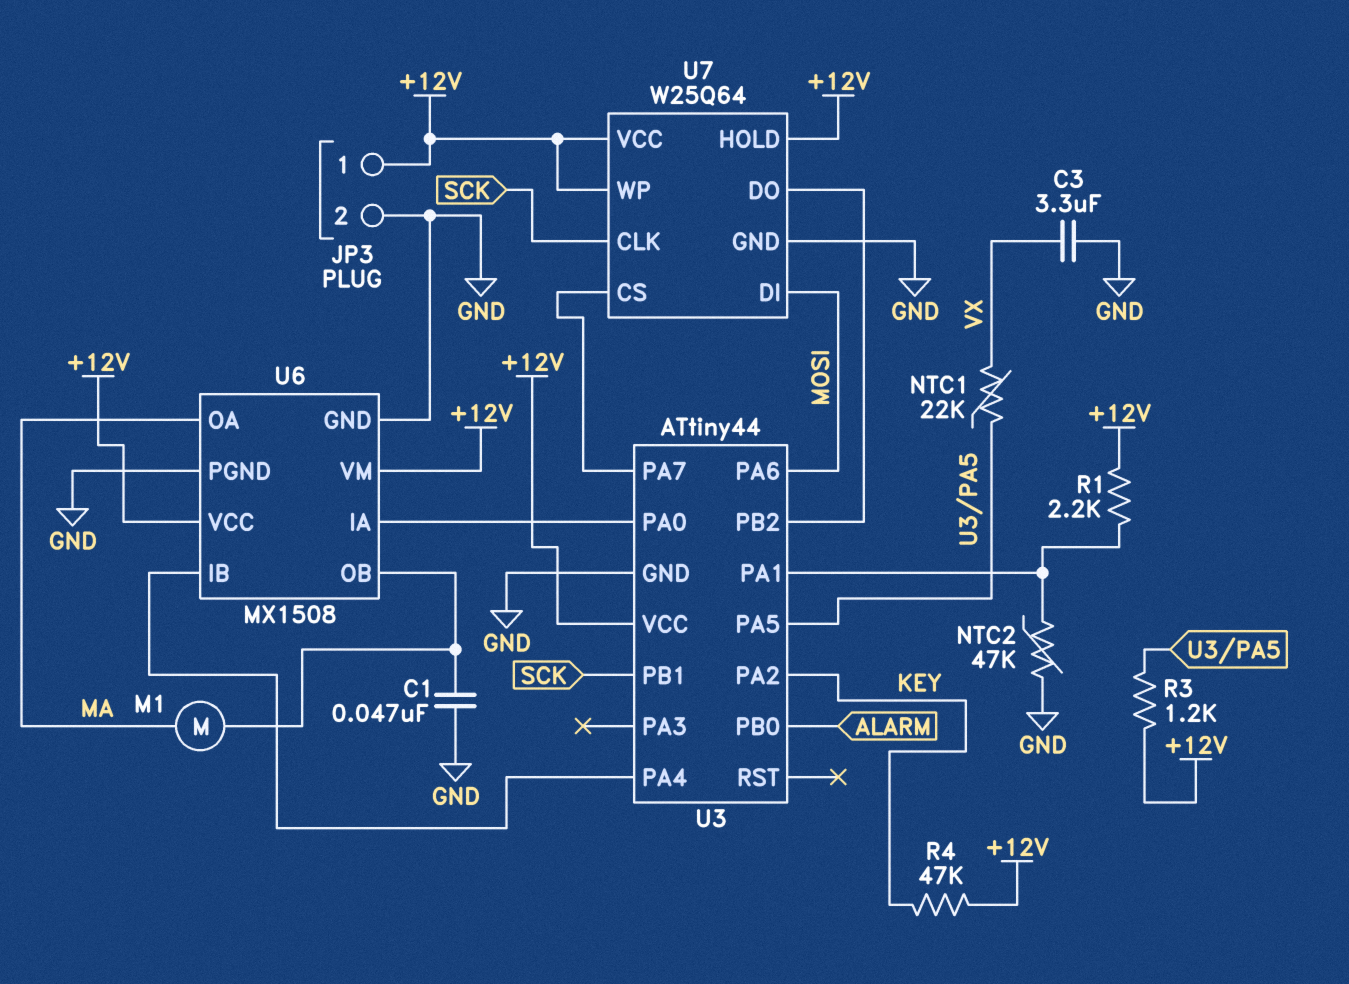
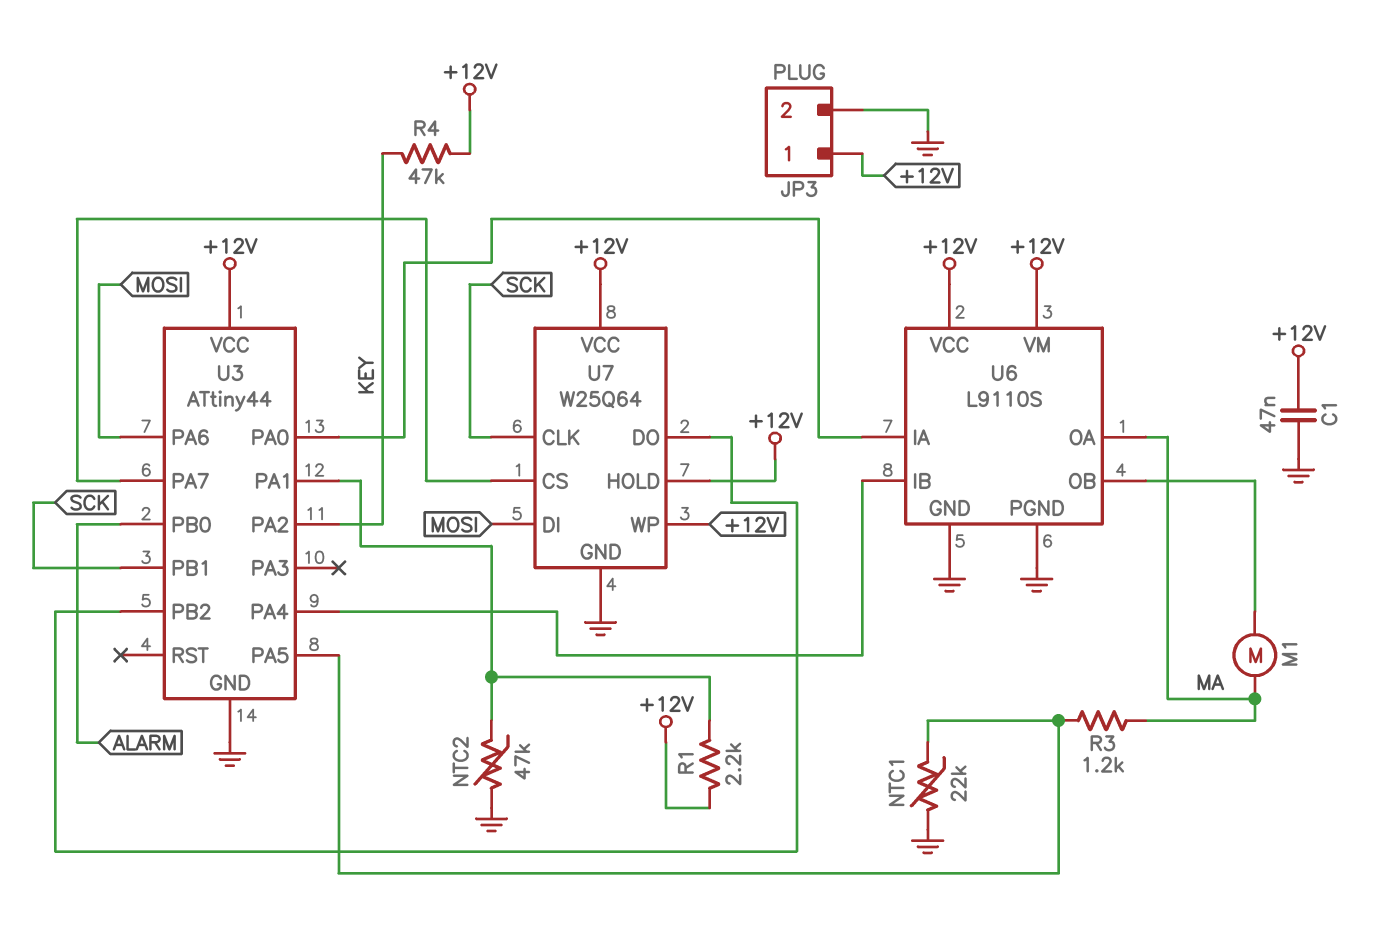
C1: 47nF (GND, U6/OB) -> 47nF (+12V, GND)
C3: 3.3uF (GND, VX) -> none
NTC1: 22k (U3/PA5, VX) -> 22k (GND, U3/PA5)
R3: 1.2k (+12V, U3/PA5) -> 1.2k (MA, U3/PA5)
U6: MX1508 -> L9110S

